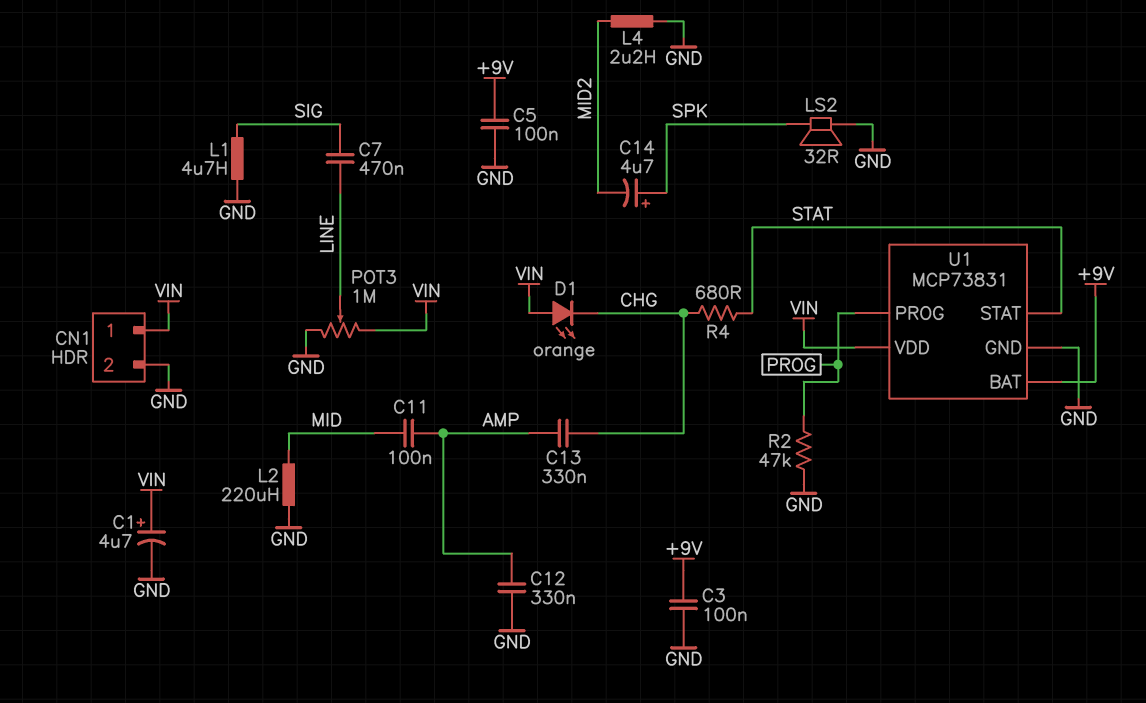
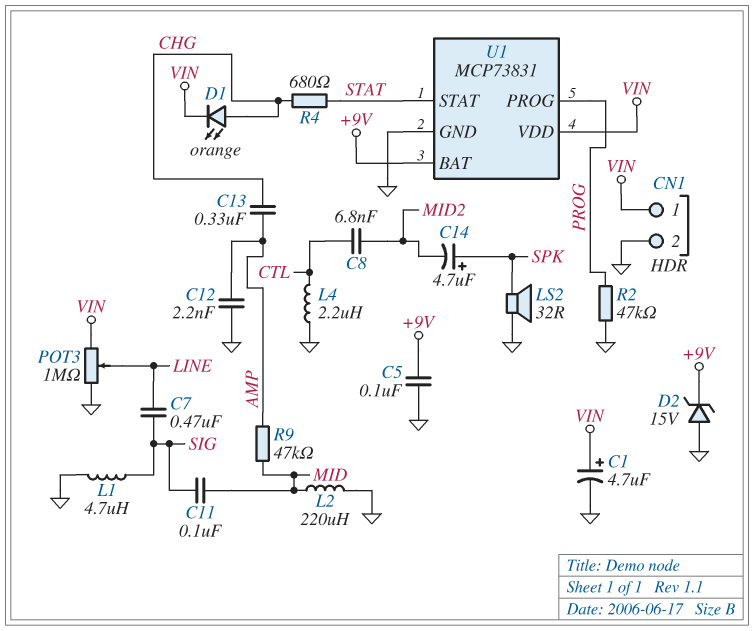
C3: 100nF (+9V, GND) -> none
C8: none -> 6.8nF (CTL, MID2)
C11: 100nF (AMP, MID) -> 100nF (MID, SIG)
C12: 330nF (AMP, GND) -> 2.2nF (AMP, GND)
D1: LED orange (A VIN, K CHG) -> LED orange (A CHG, K VIN)
D2: none -> zener 15V (A GND, K +9V)
L4: 2.2uH (GND, MID2) -> 2.2uH (CTL, GND)
R9: none -> 47k (AMP, MID)

